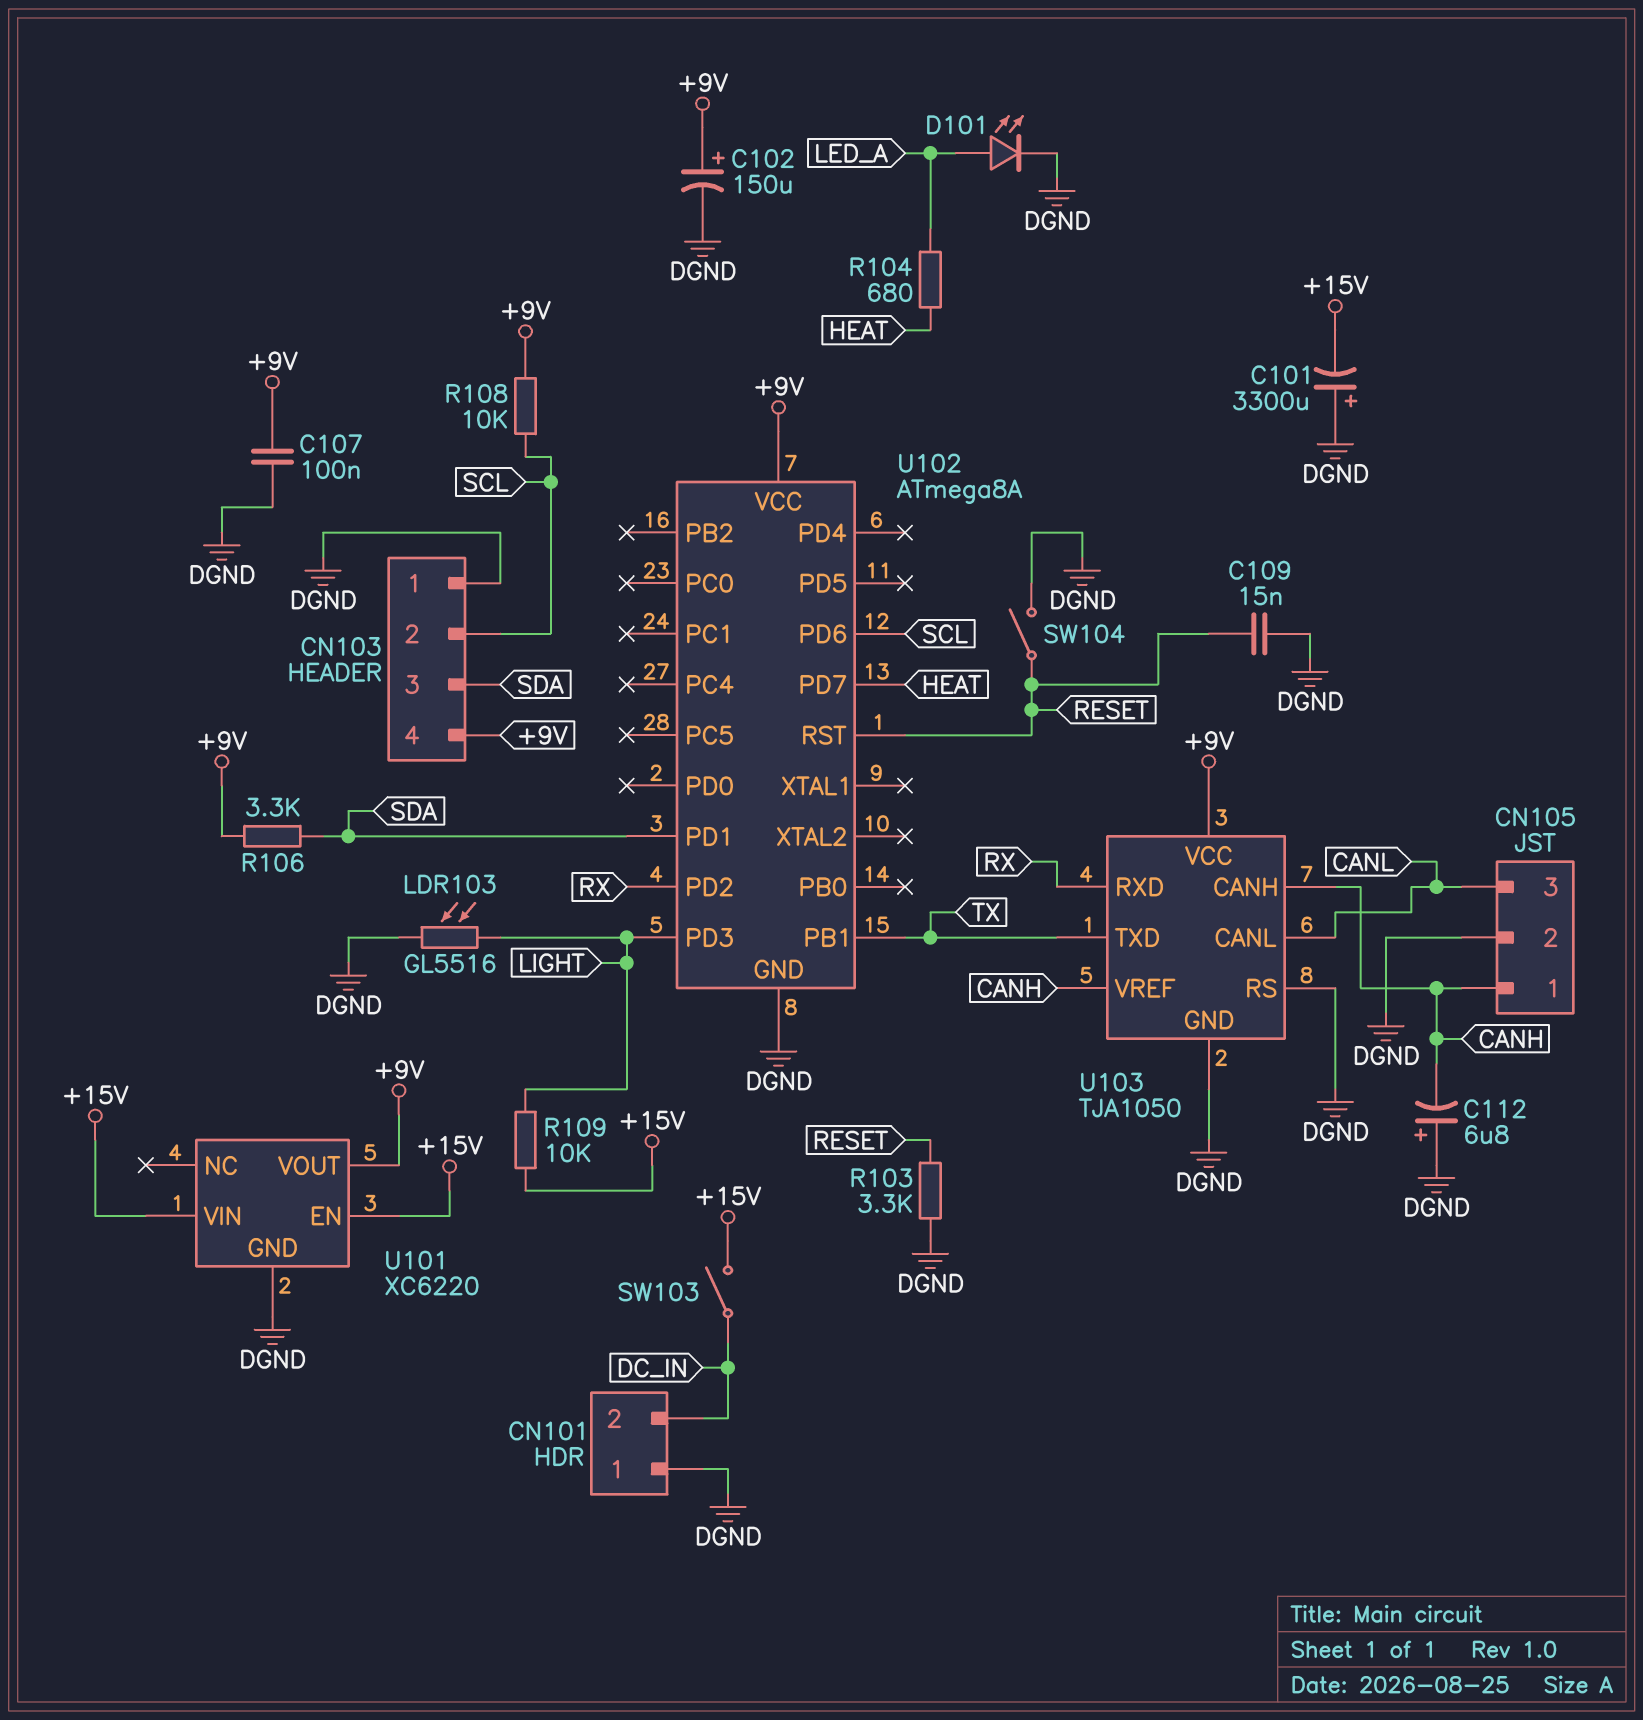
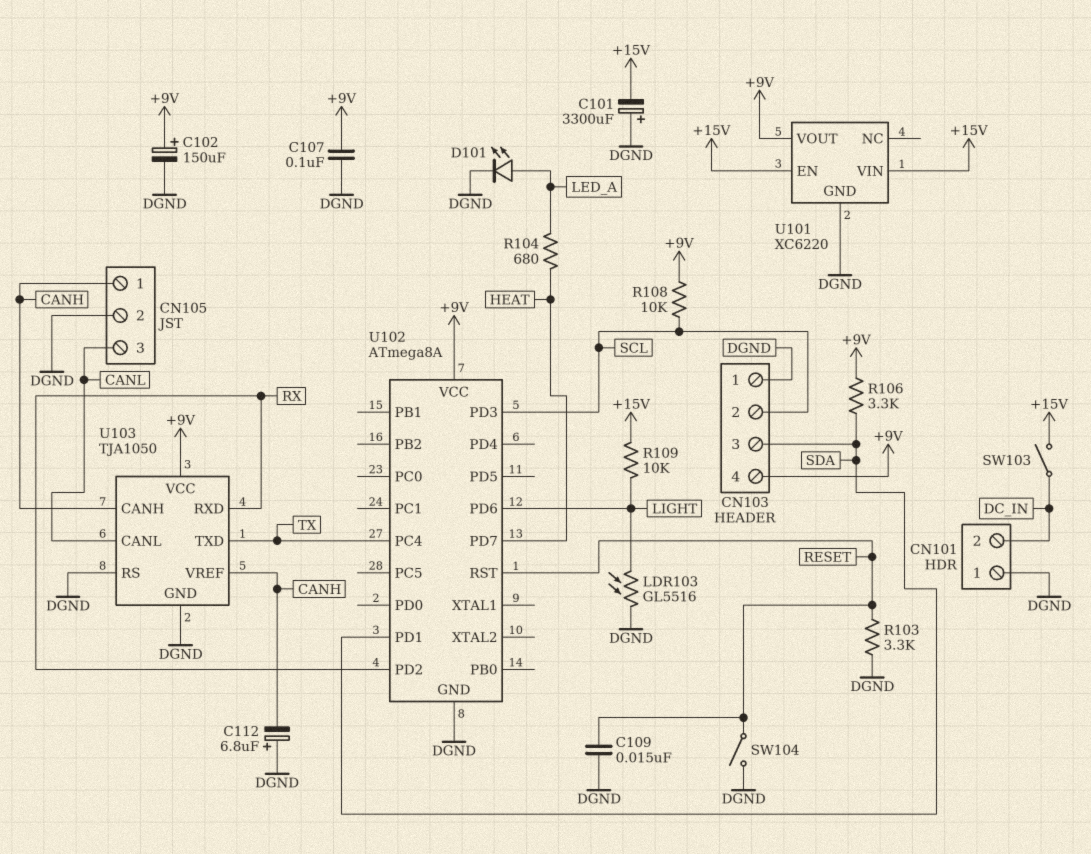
U102 pin PB1: TX -> none
U102 pin PC4: none -> TX
U102 pin PD3: LIGHT -> SCL
U102 pin PD6: SCL -> LIGHT

